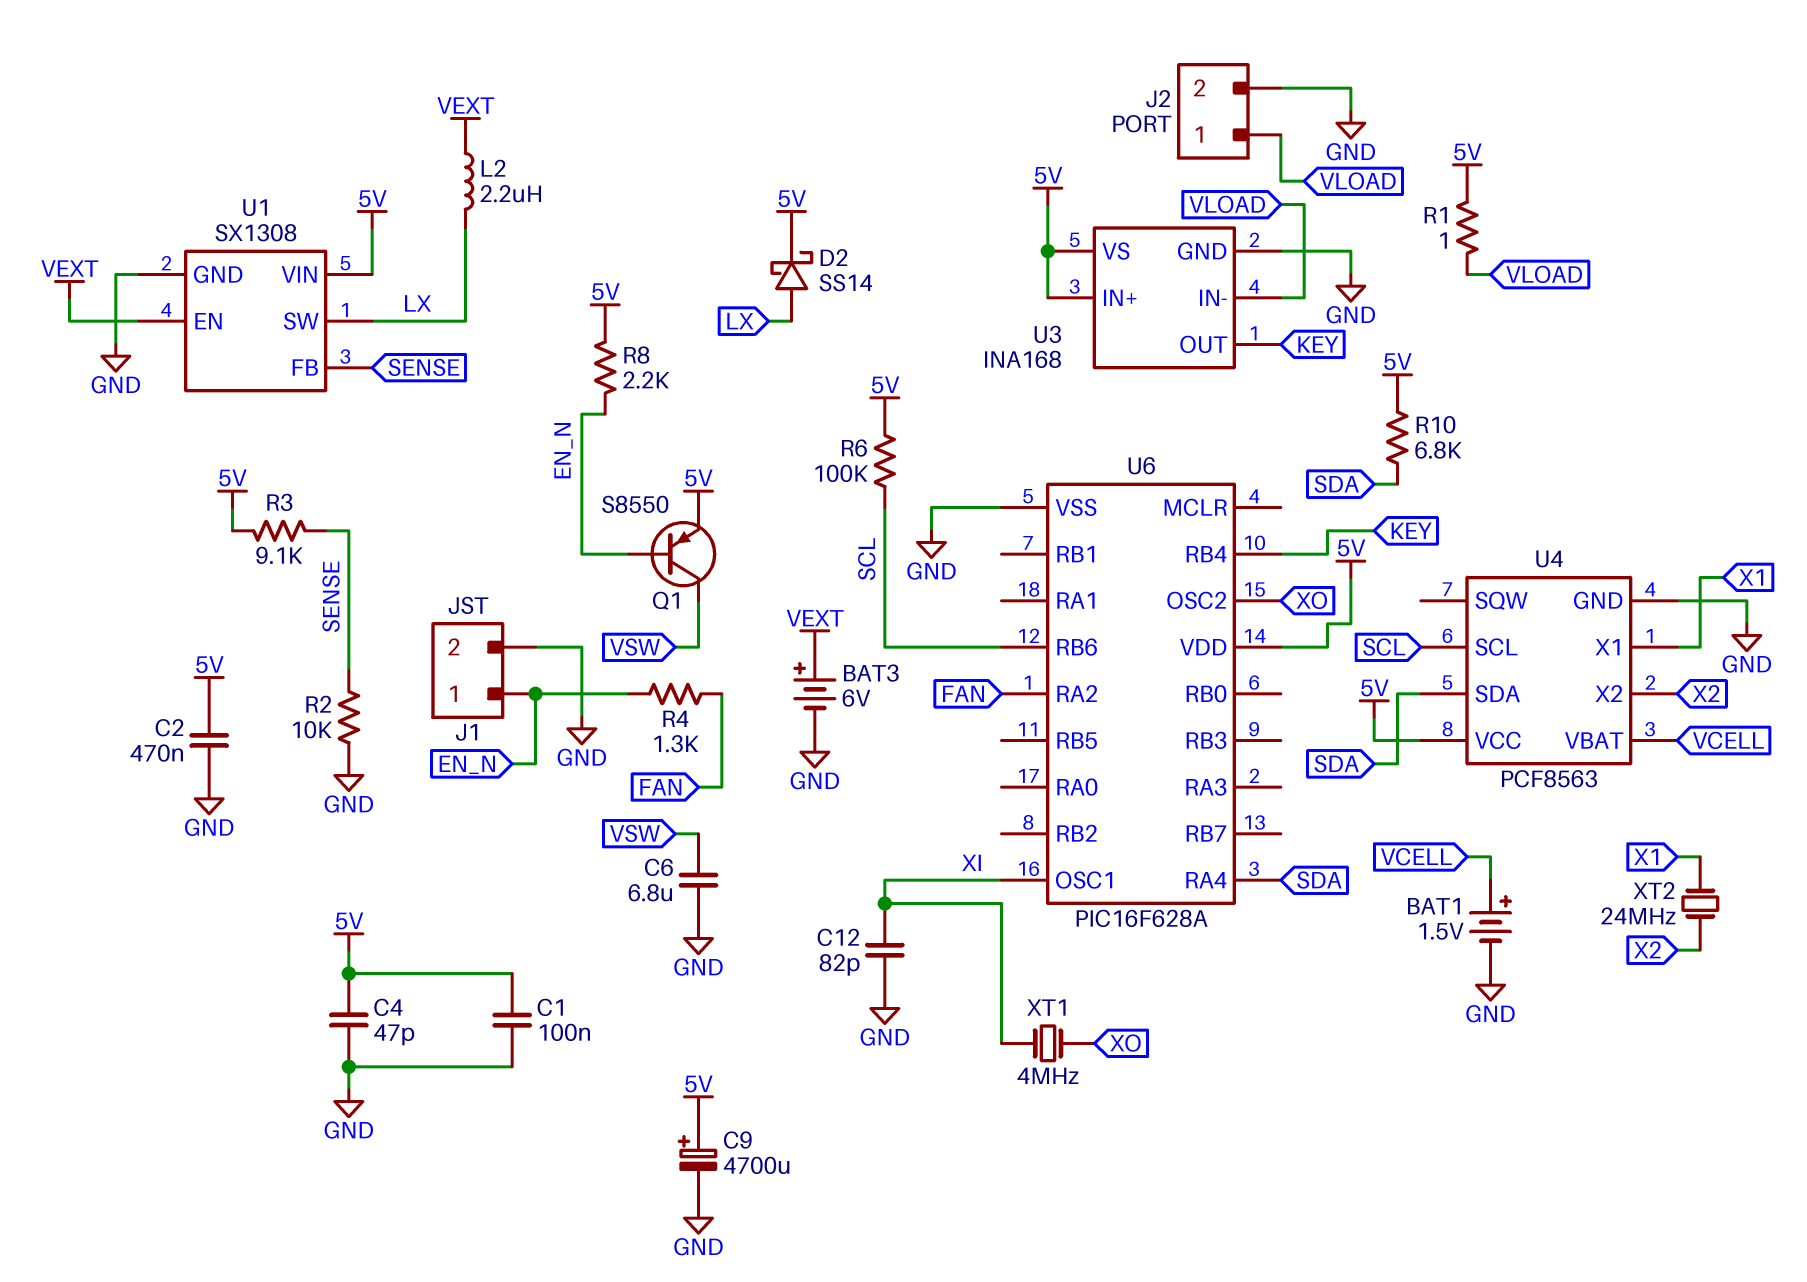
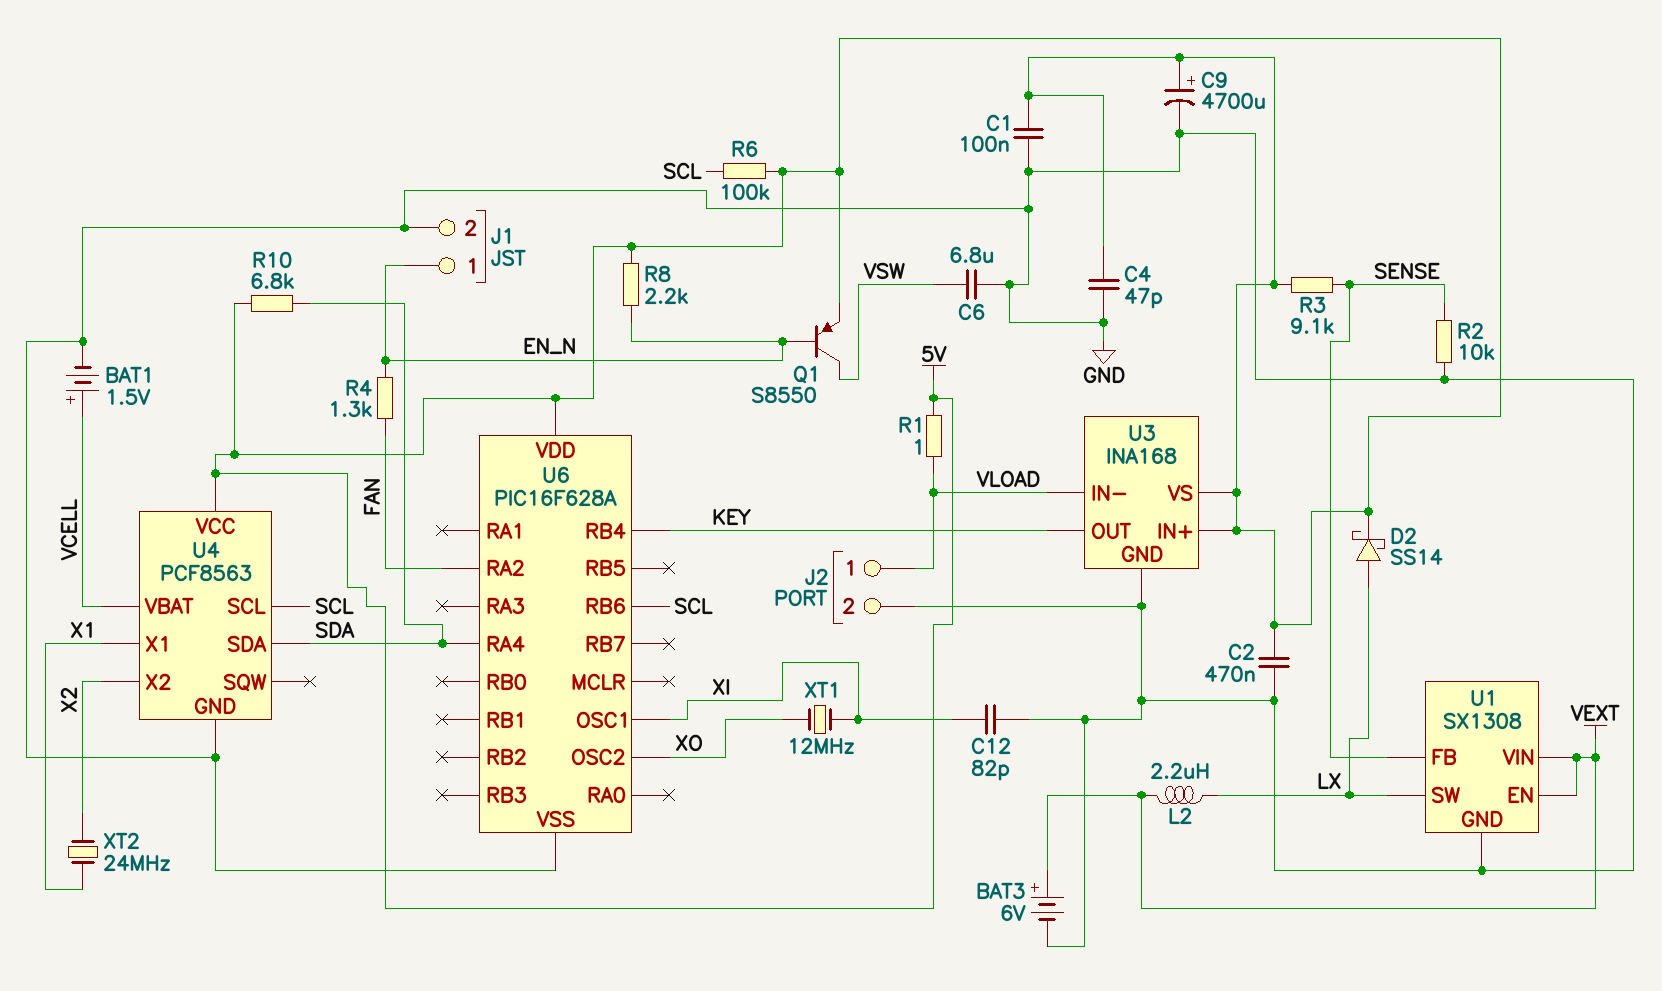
U1 pin VIN: 5V -> VEXT
XT1: 4MHz (XI, XO) -> 12MHz (XI, XO)

